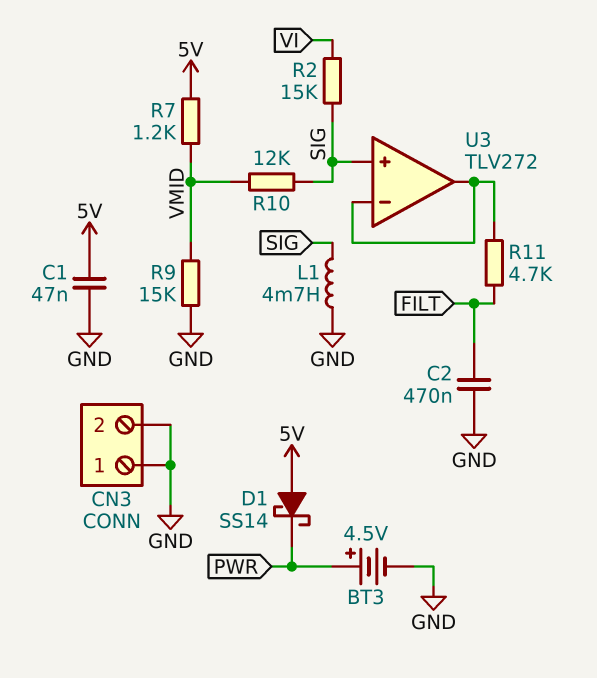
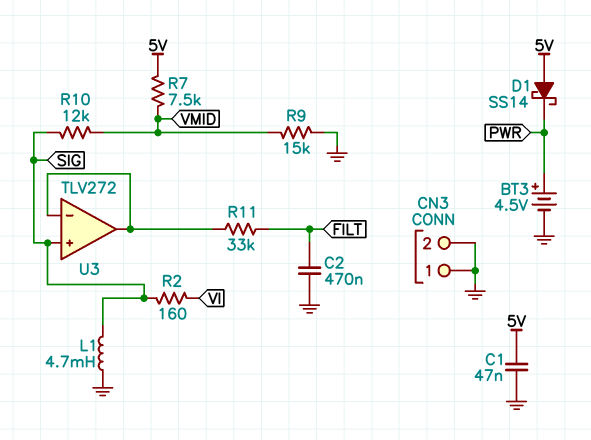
R2: 15k (SIG, VI) -> 160 (SIG, VI)
R7: 1.2k (5V, VMID) -> 7.5k (5V, VMID)
R11: 4.7k (FILT, U3/in-) -> 33k (FILT, U3/in-)

